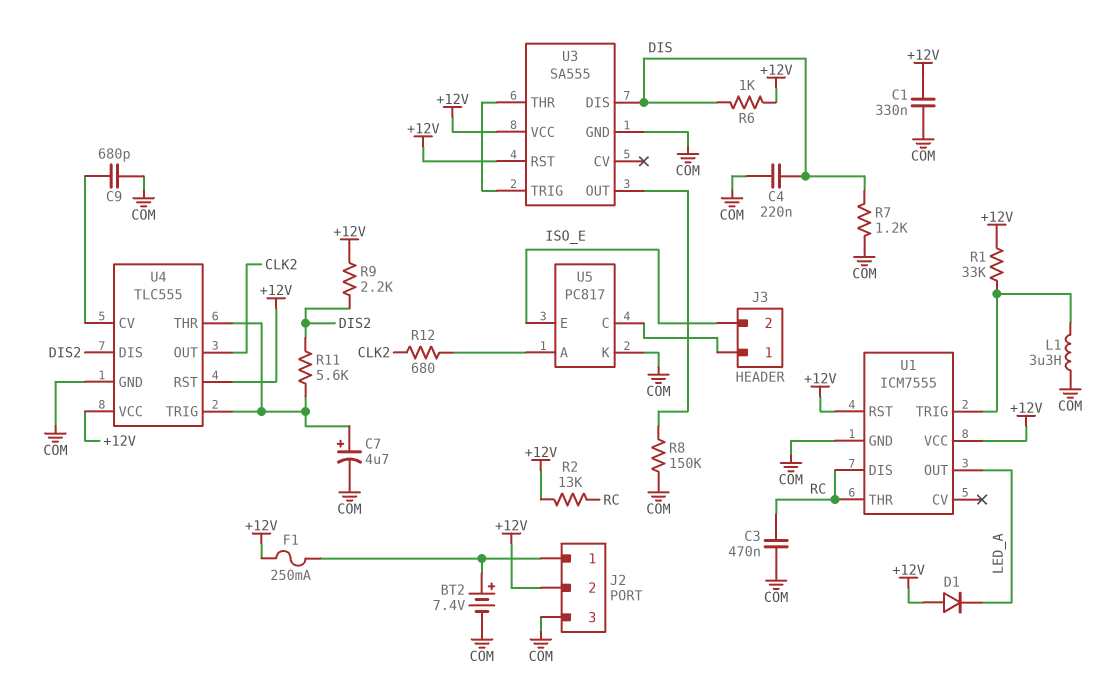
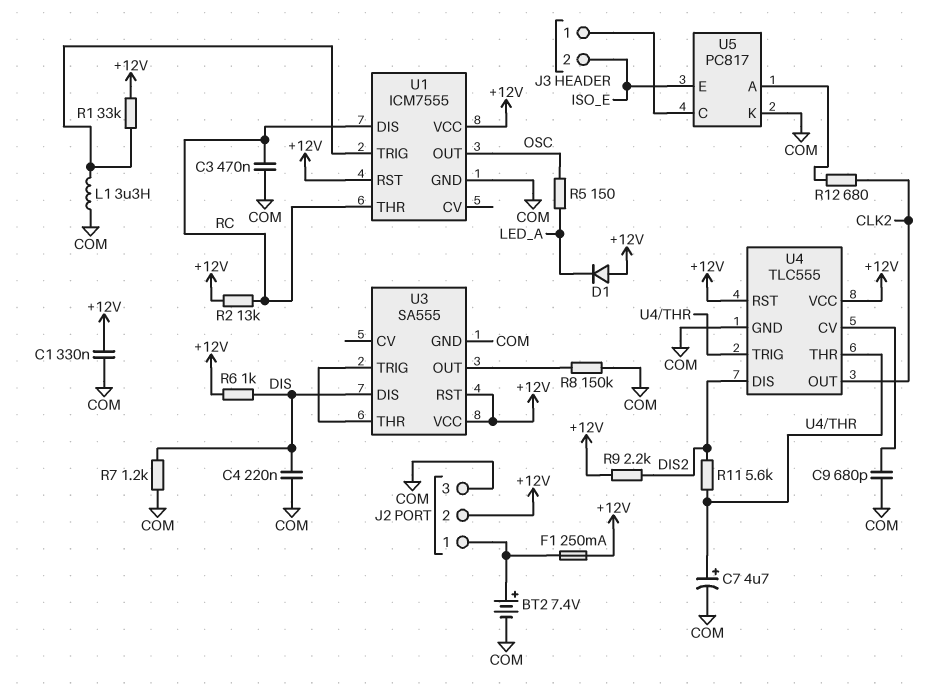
R5: none -> 150 (LED_A, OSC)
U1 pin OUT: LED_A -> OSC

